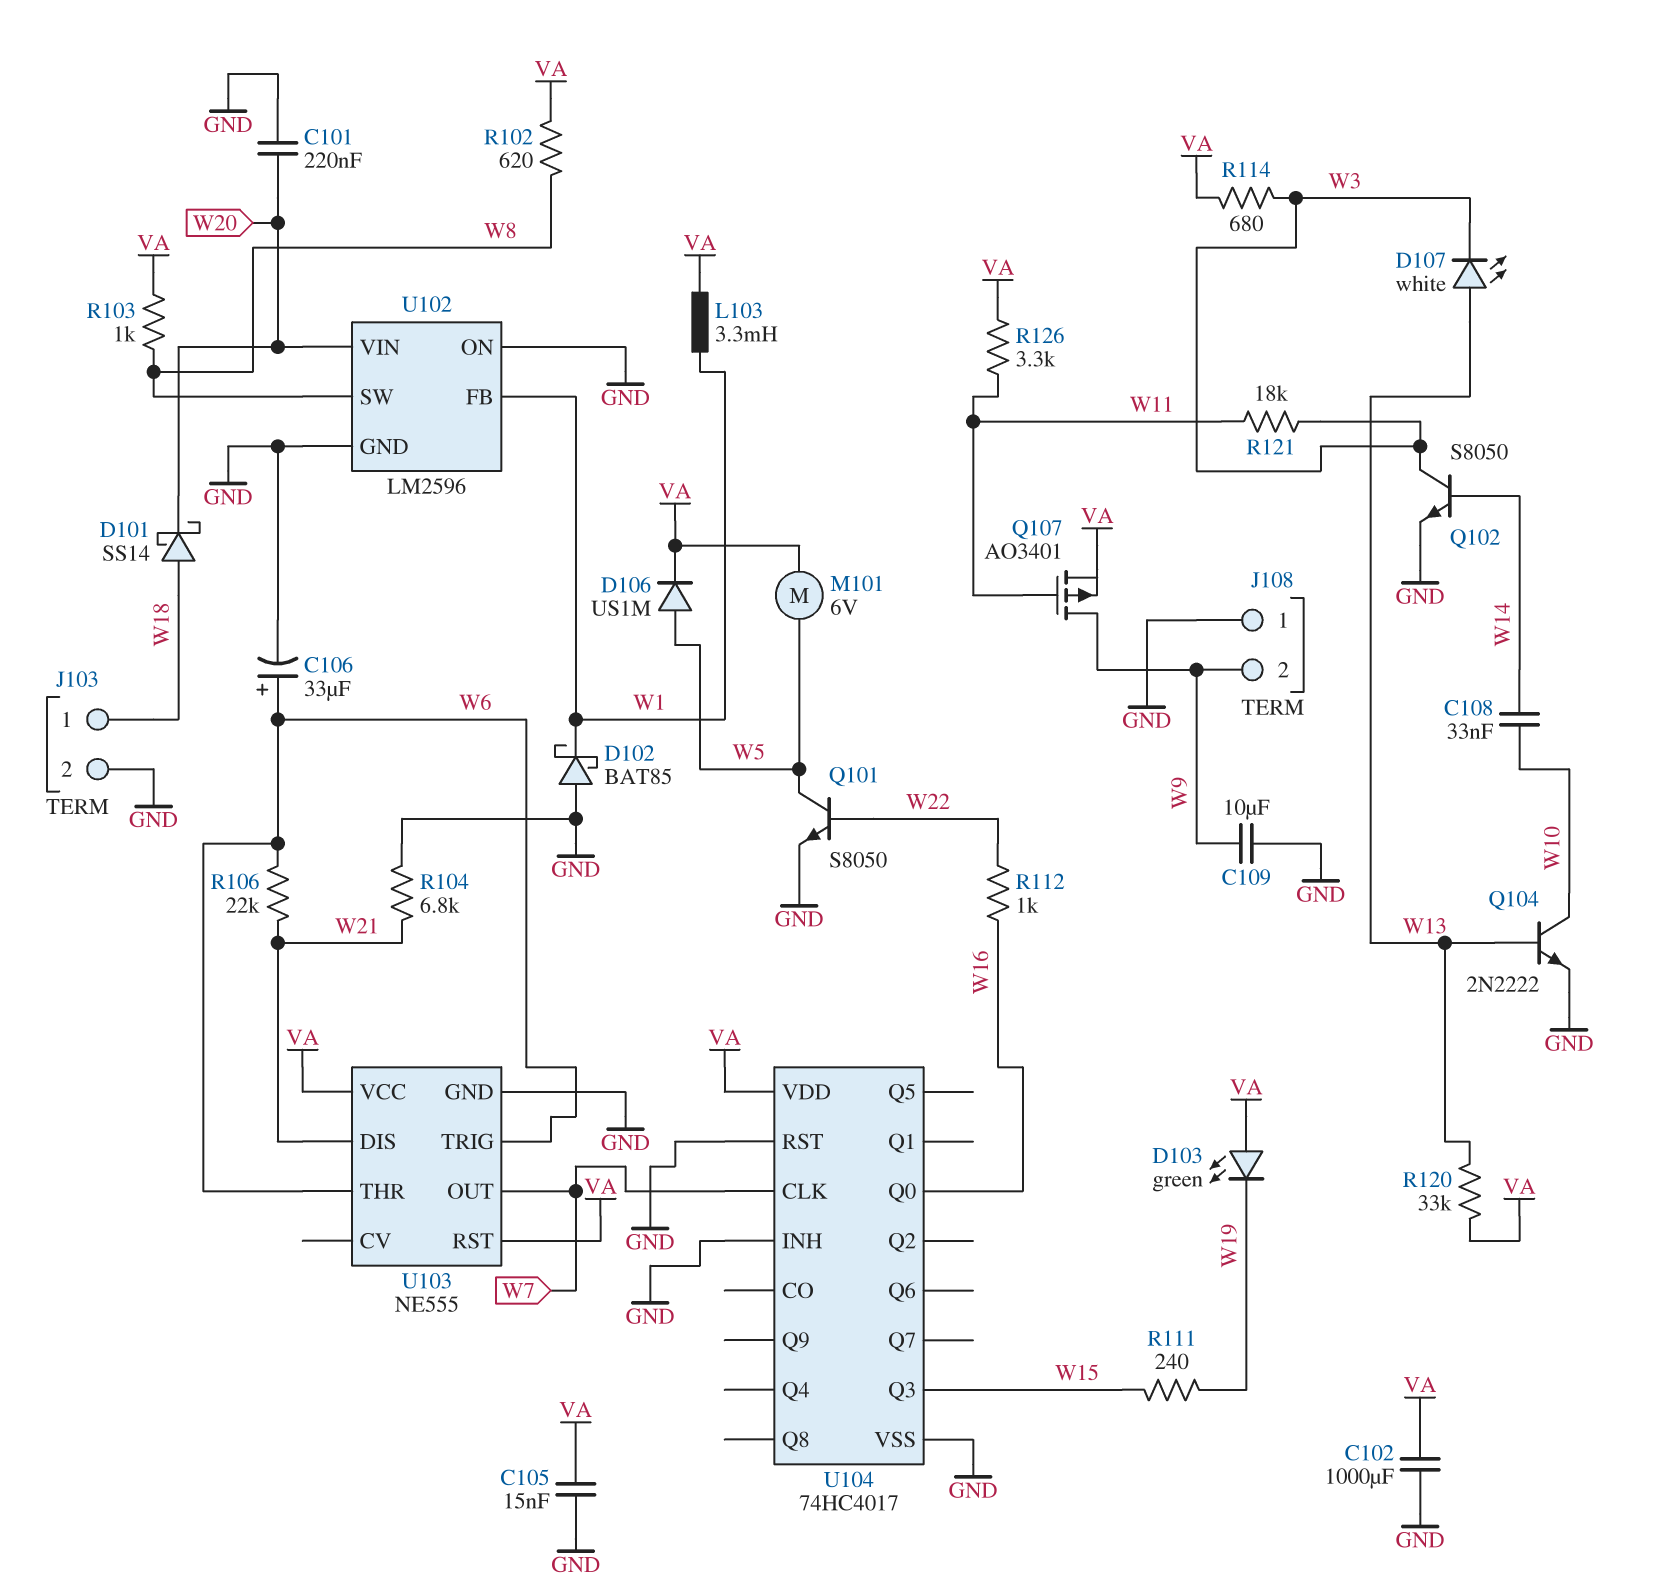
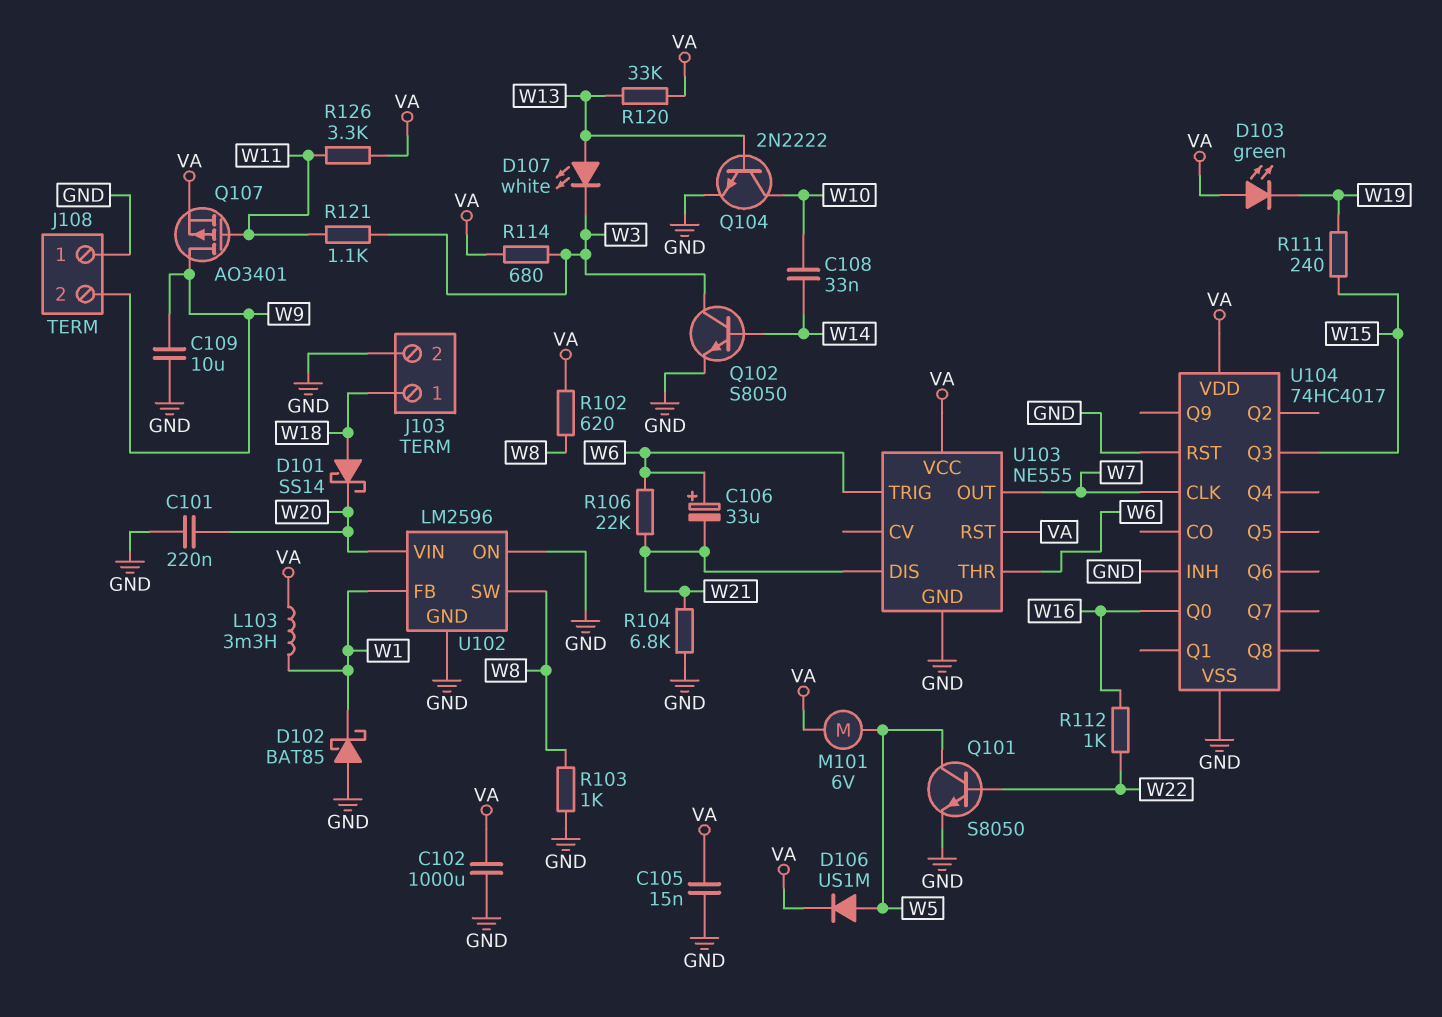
C106: 33uF (plus W6, minus GND) -> 33uF (plus W6, minus W21)
R103: 1k (VA, W8) -> 1k (GND, W8)
R121: 18k (W3, W11) -> 1.1k (W3, W11)

